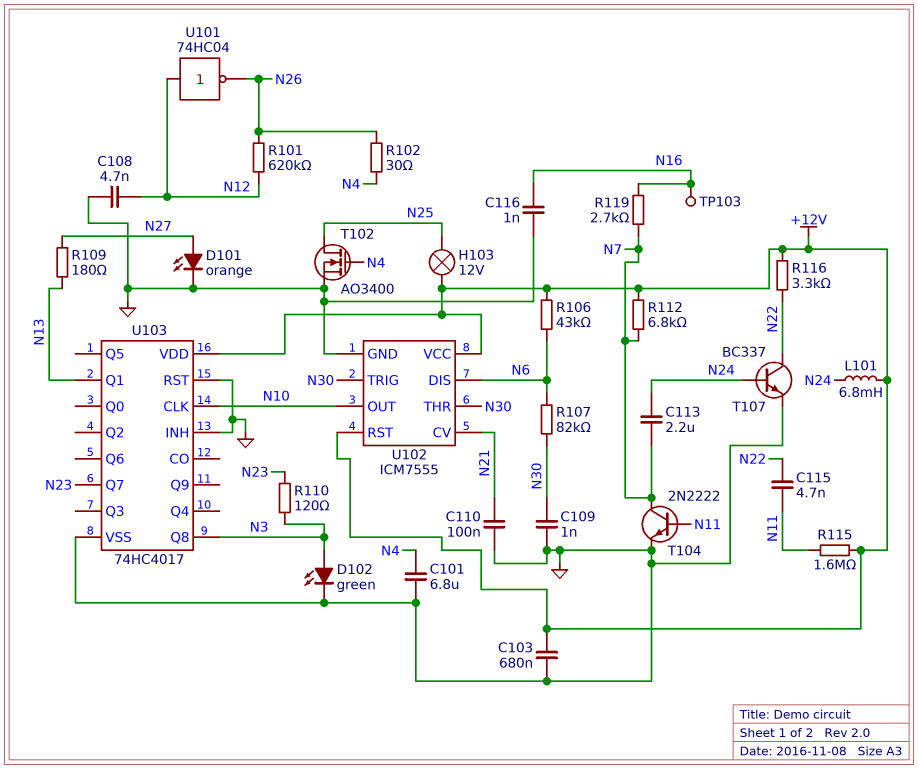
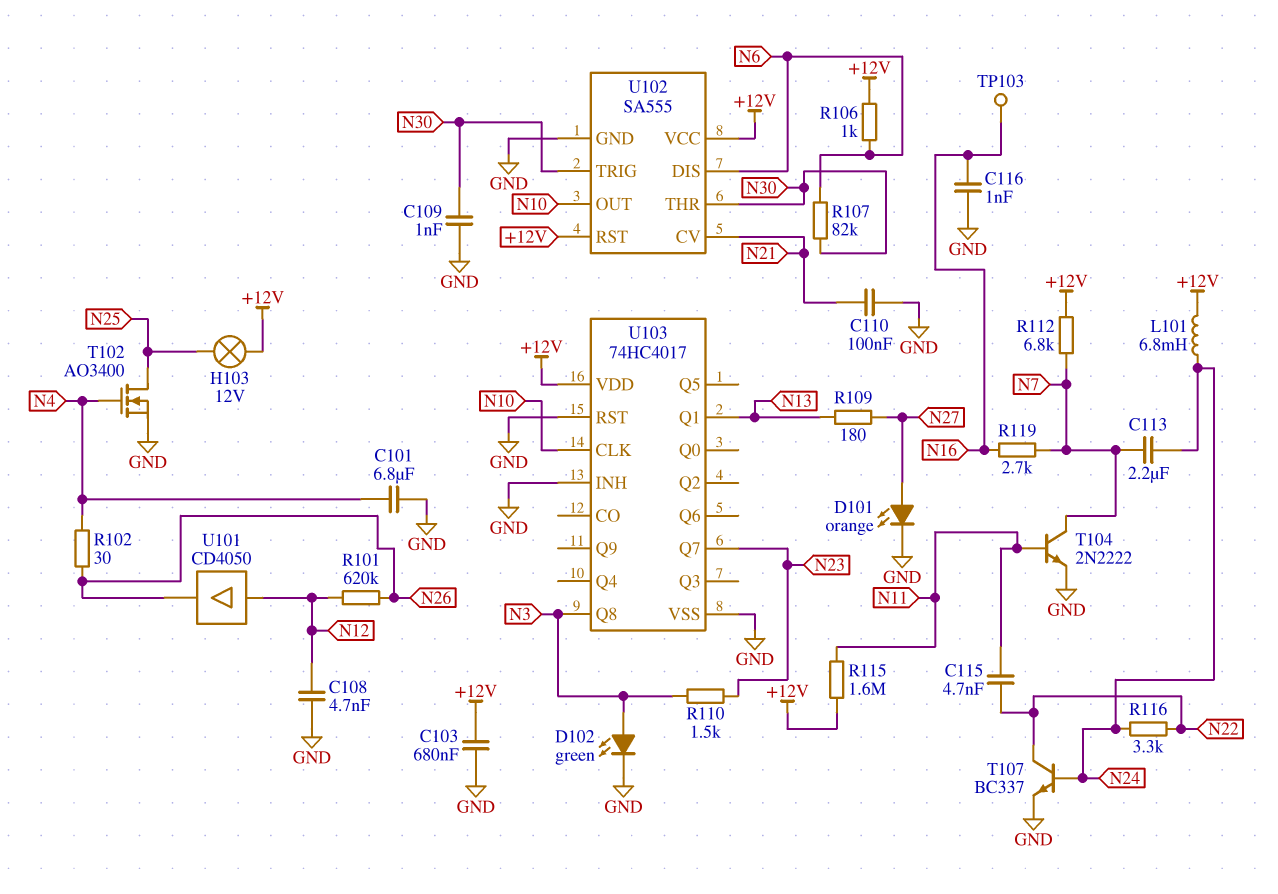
R106: 43k (+12V, N6) -> 1k (+12V, N6)
R110: 120 (N3, N23) -> 1.5k (N3, N23)
R116: 3.3k (+12V, N22) -> 3.3k (N22, N24)
U101: NOT 74HC04 (in N12, out N26) -> buffer CD4050 (in N12, out N26)
U102: ICM7555 -> SA555

